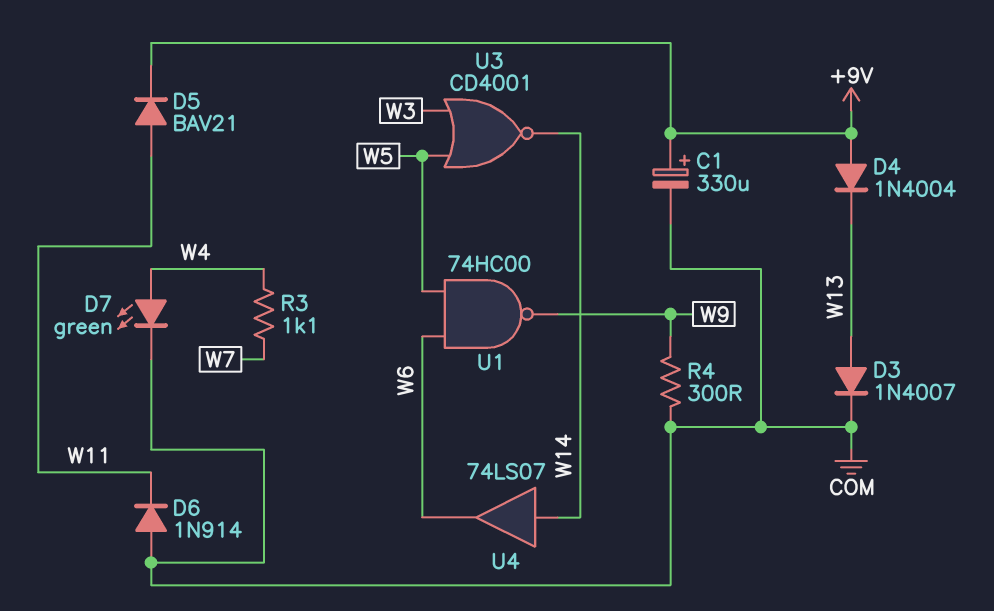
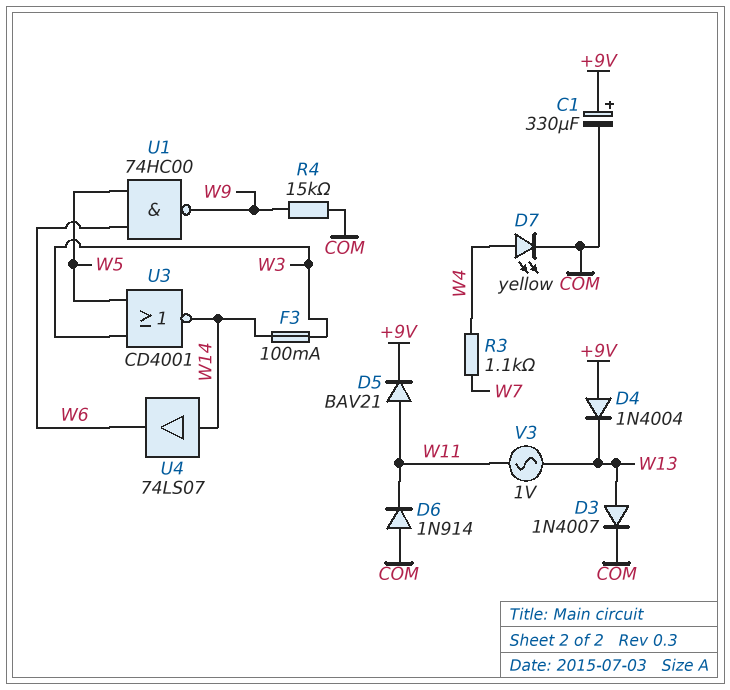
D7: LED green (A W4, K COM) -> LED yellow (A W4, K COM)
F3: none -> 100mA (W3, W14)
R4: 300 (COM, W9) -> 15k (COM, W9)
V3: none -> AC 1V (W11, W13)

